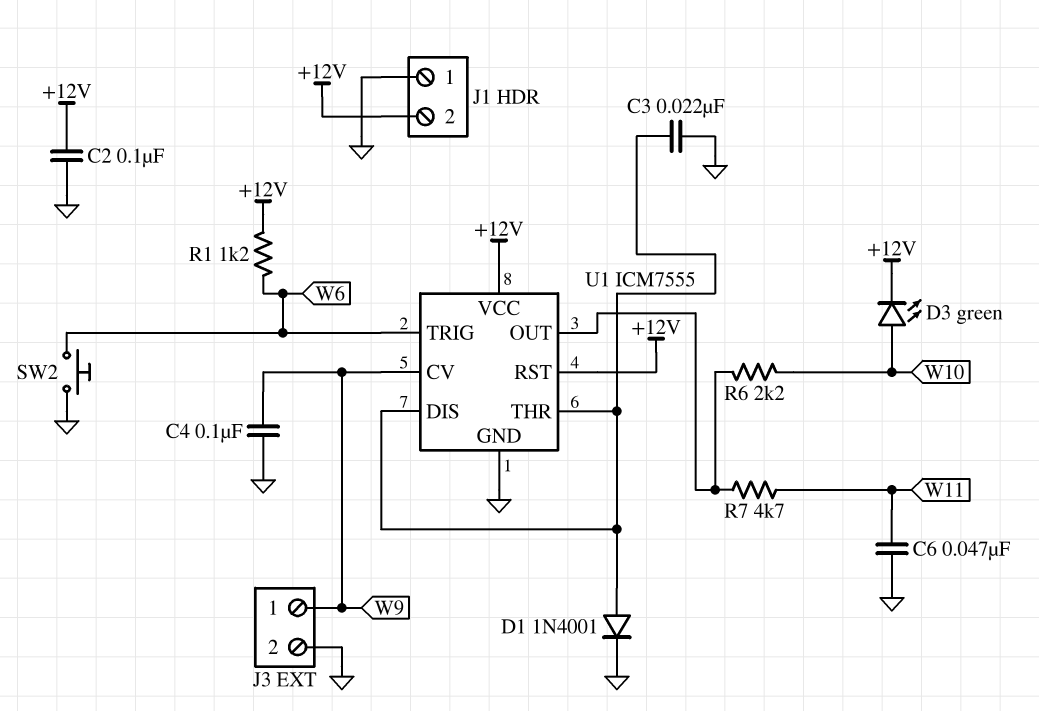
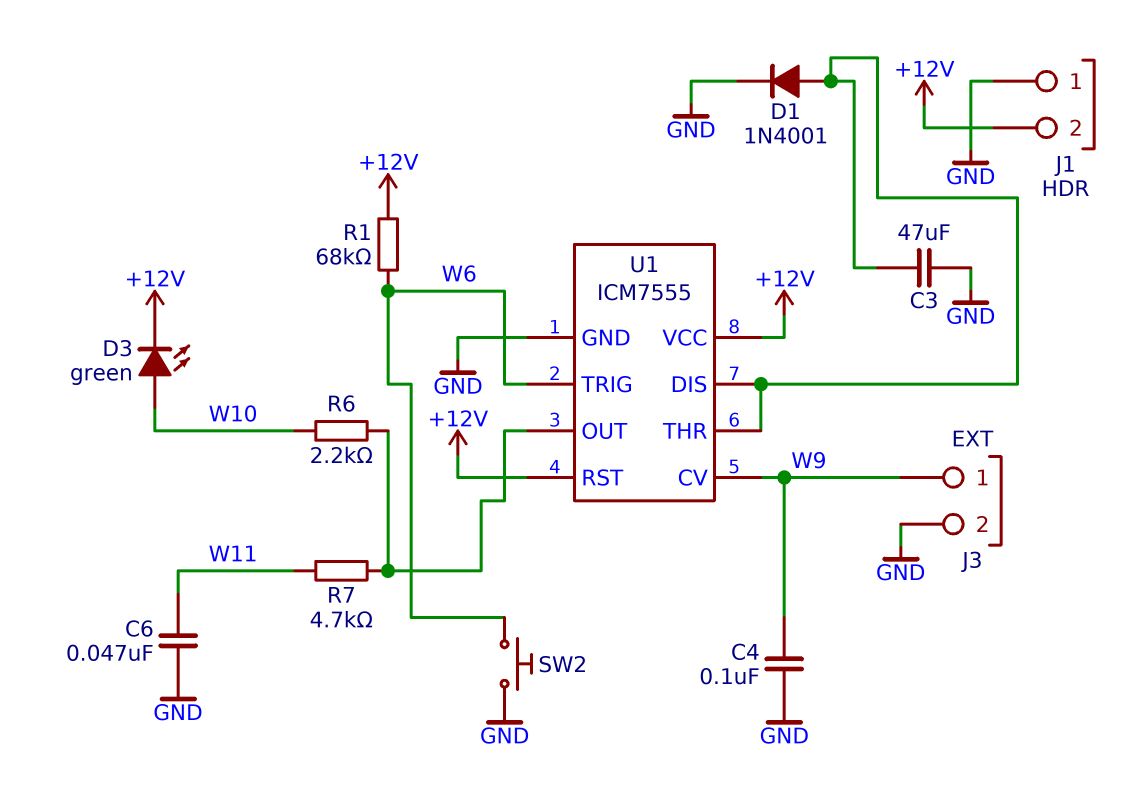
C2: 100nF (+12V, GND) -> none
C3: 22nF (GND, U1/DIS) -> 47uF (GND, U1/DIS)
R1: 1.2k (+12V, W6) -> 68k (+12V, W6)

